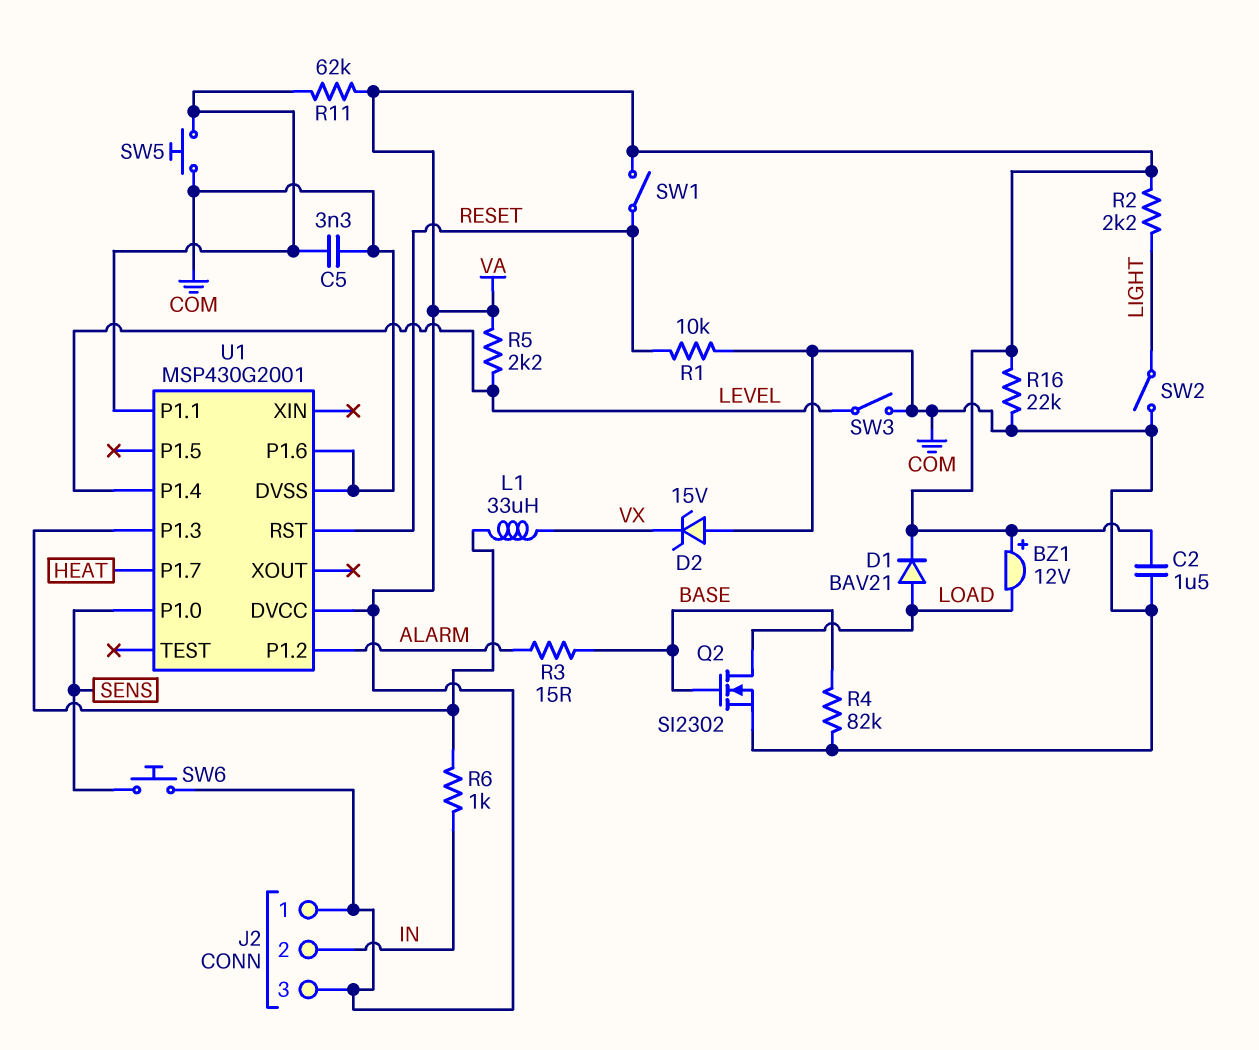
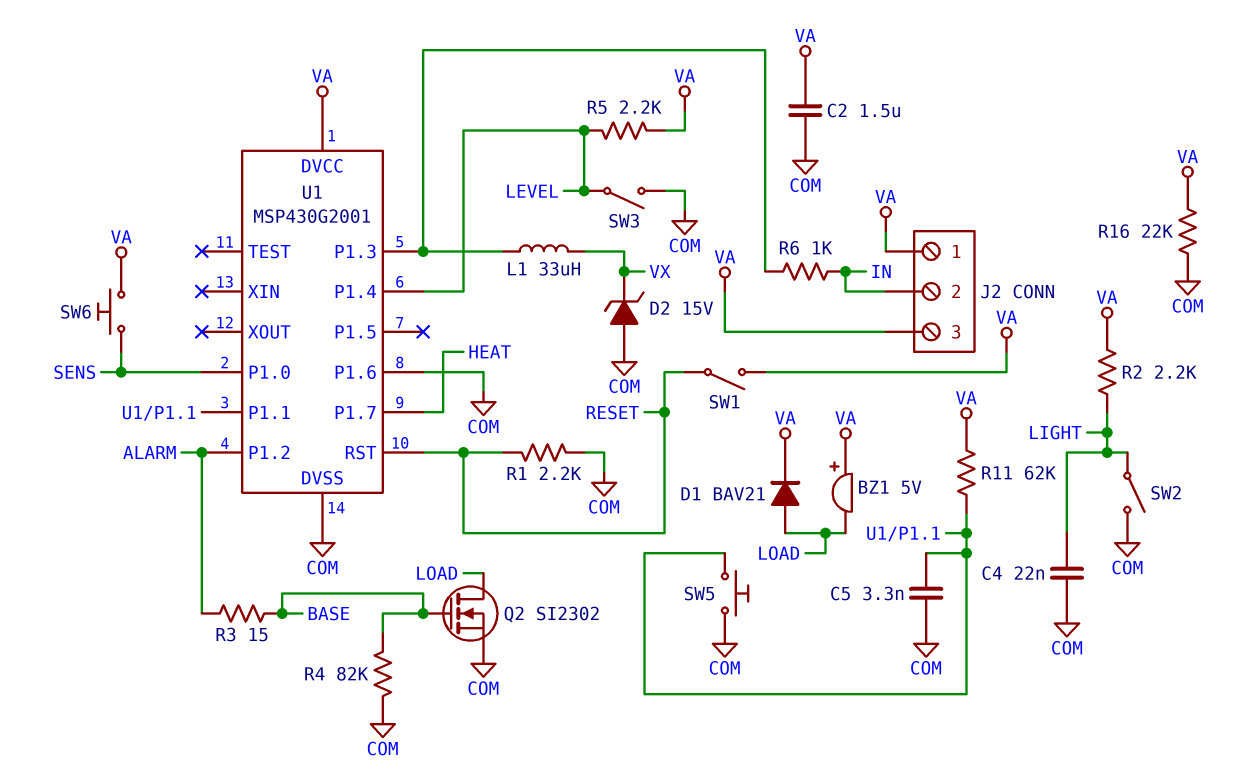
BZ1: buzzer 12V (plus VA, minus LOAD) -> buzzer 5V (plus VA, minus LOAD)
C4: none -> 22nF (COM, LIGHT)
R1: 10k (COM, RESET) -> 2.2k (COM, RESET)

